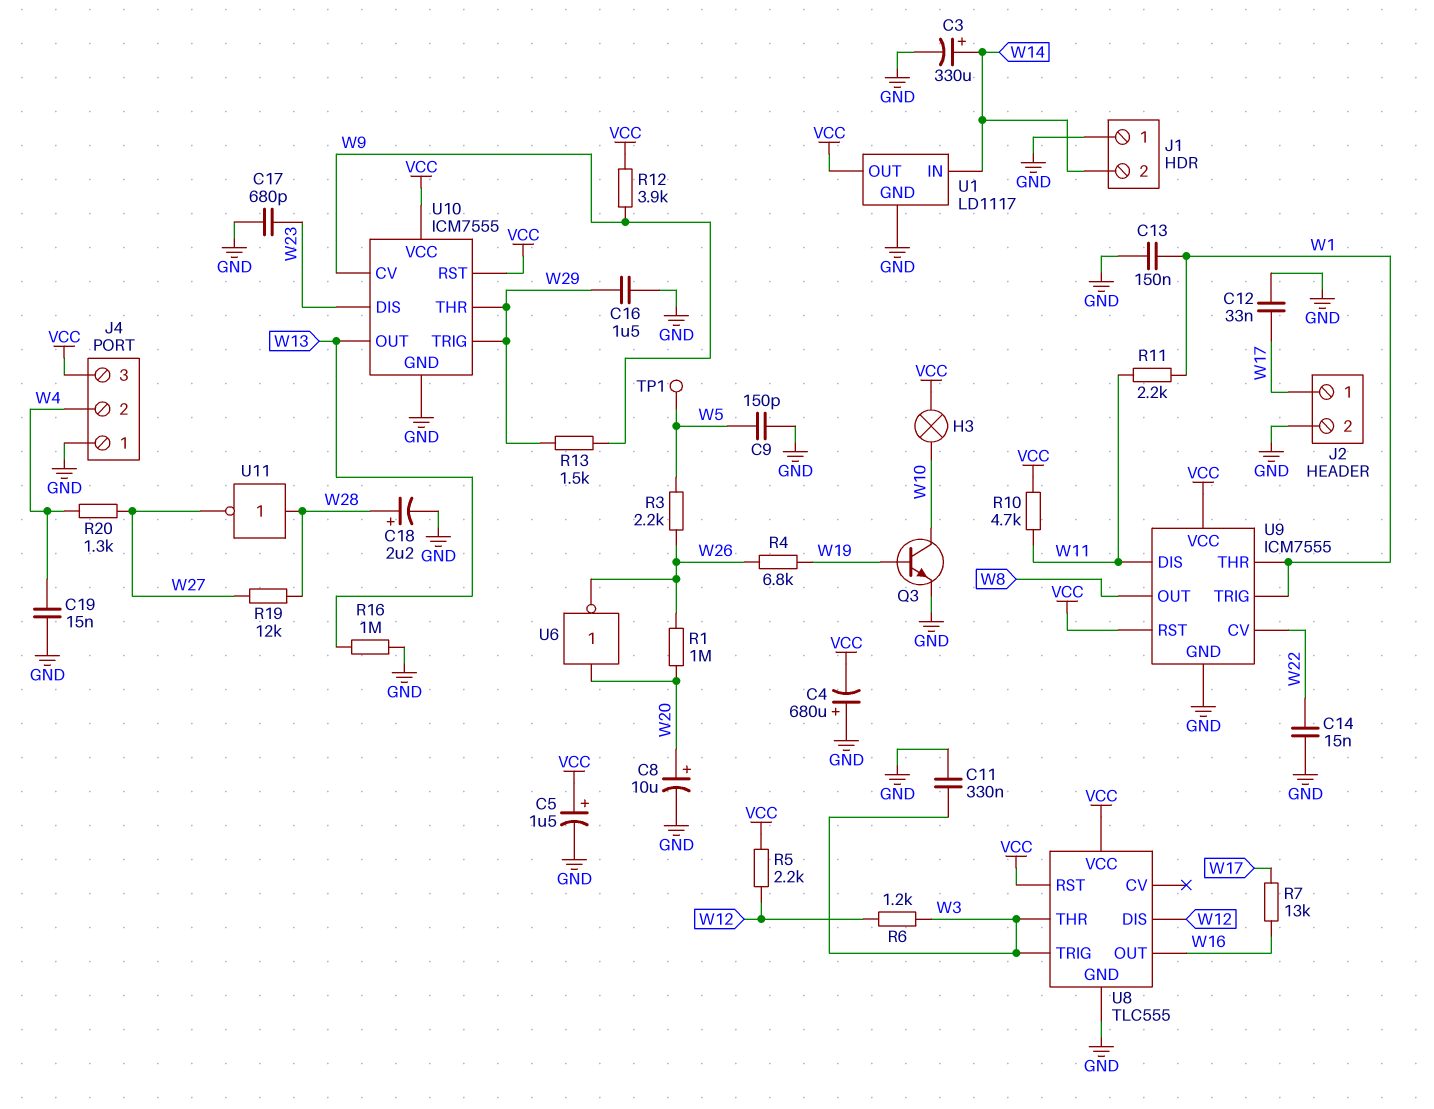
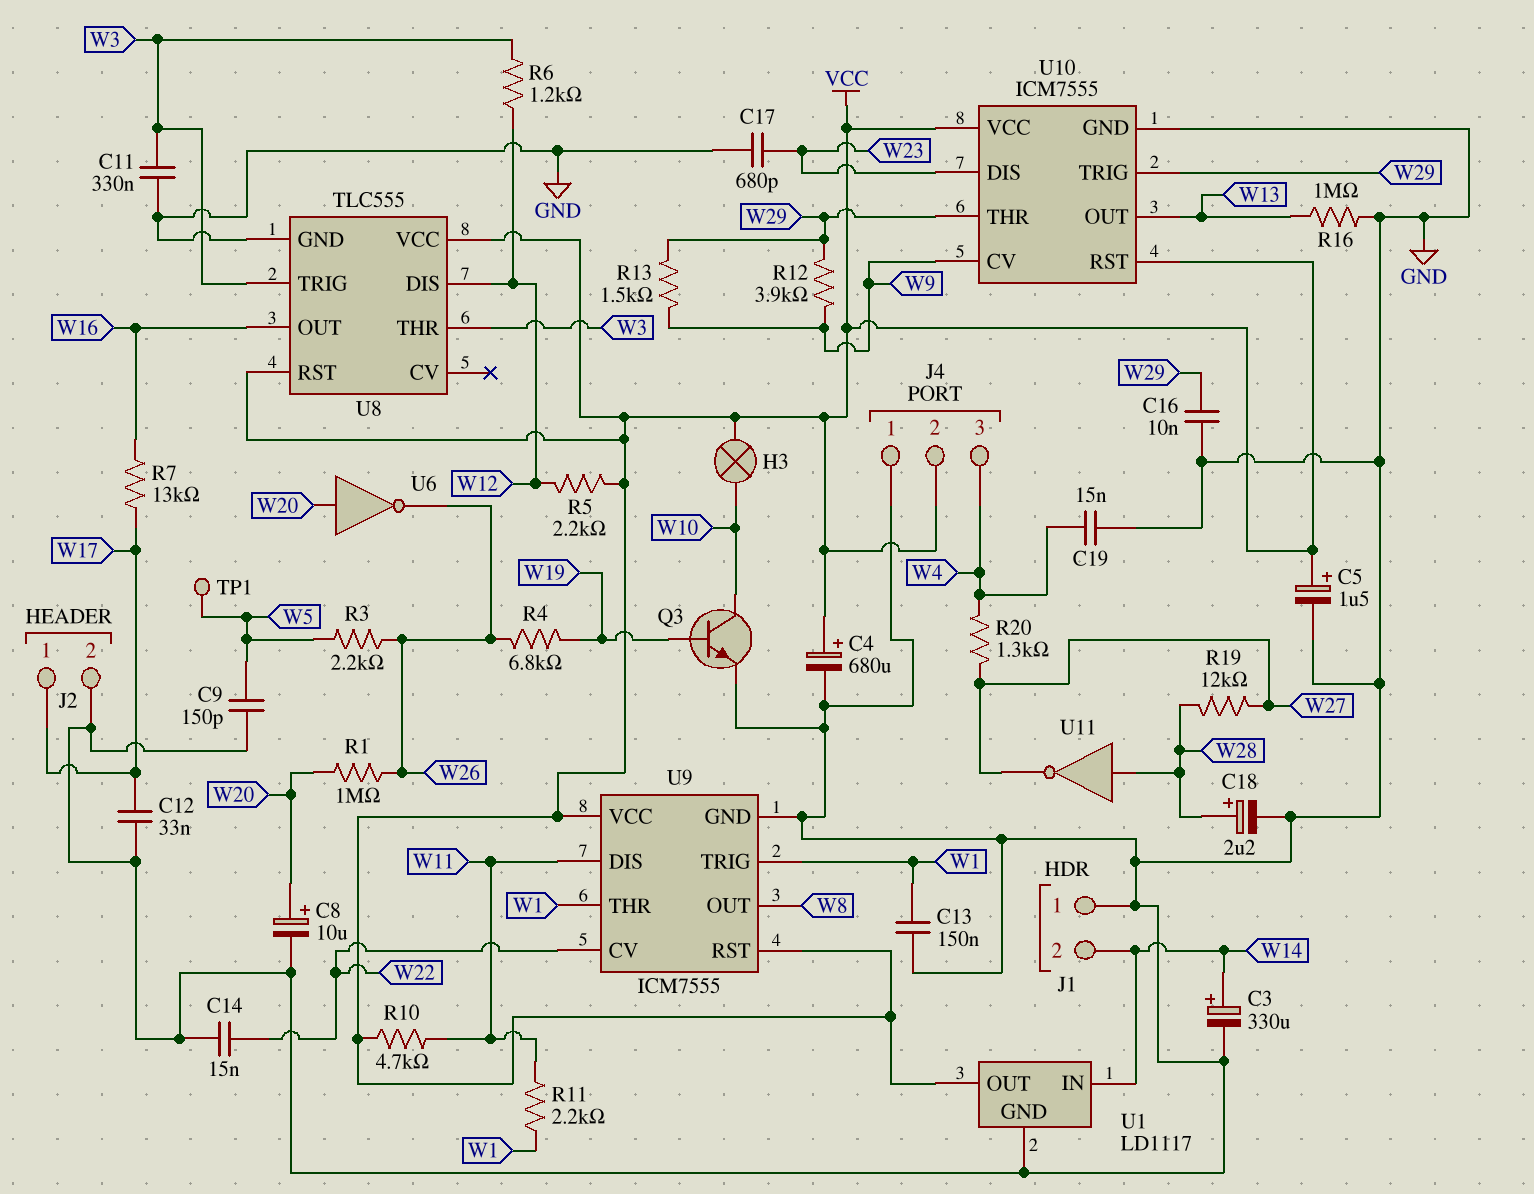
C4: 680uF (plus GND, minus VCC) -> 680uF (plus VCC, minus GND)
C16: 1.5uF (GND, W29) -> 10nF (GND, W29)
J4 pin 2: W4 -> VCC
J4 pin 3: VCC -> W4
R12: 3.9k (VCC, W9) -> 3.9k (W9, W29)

